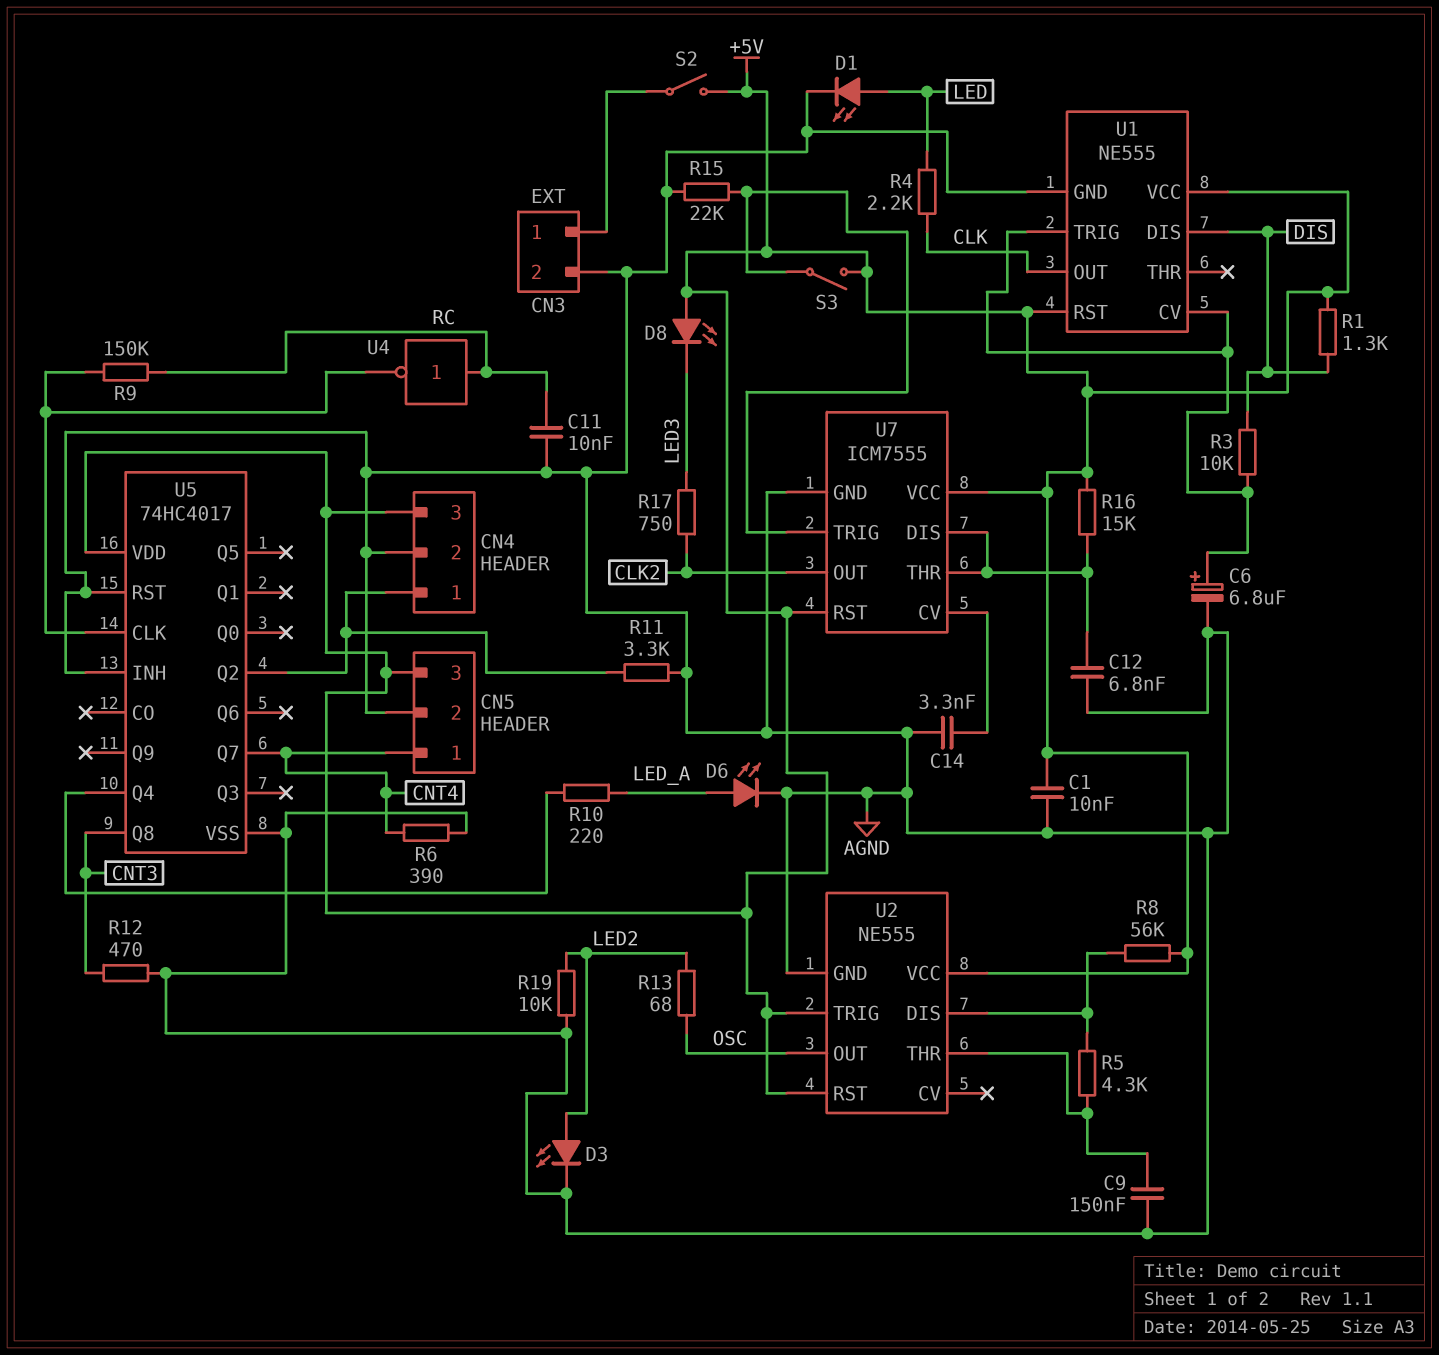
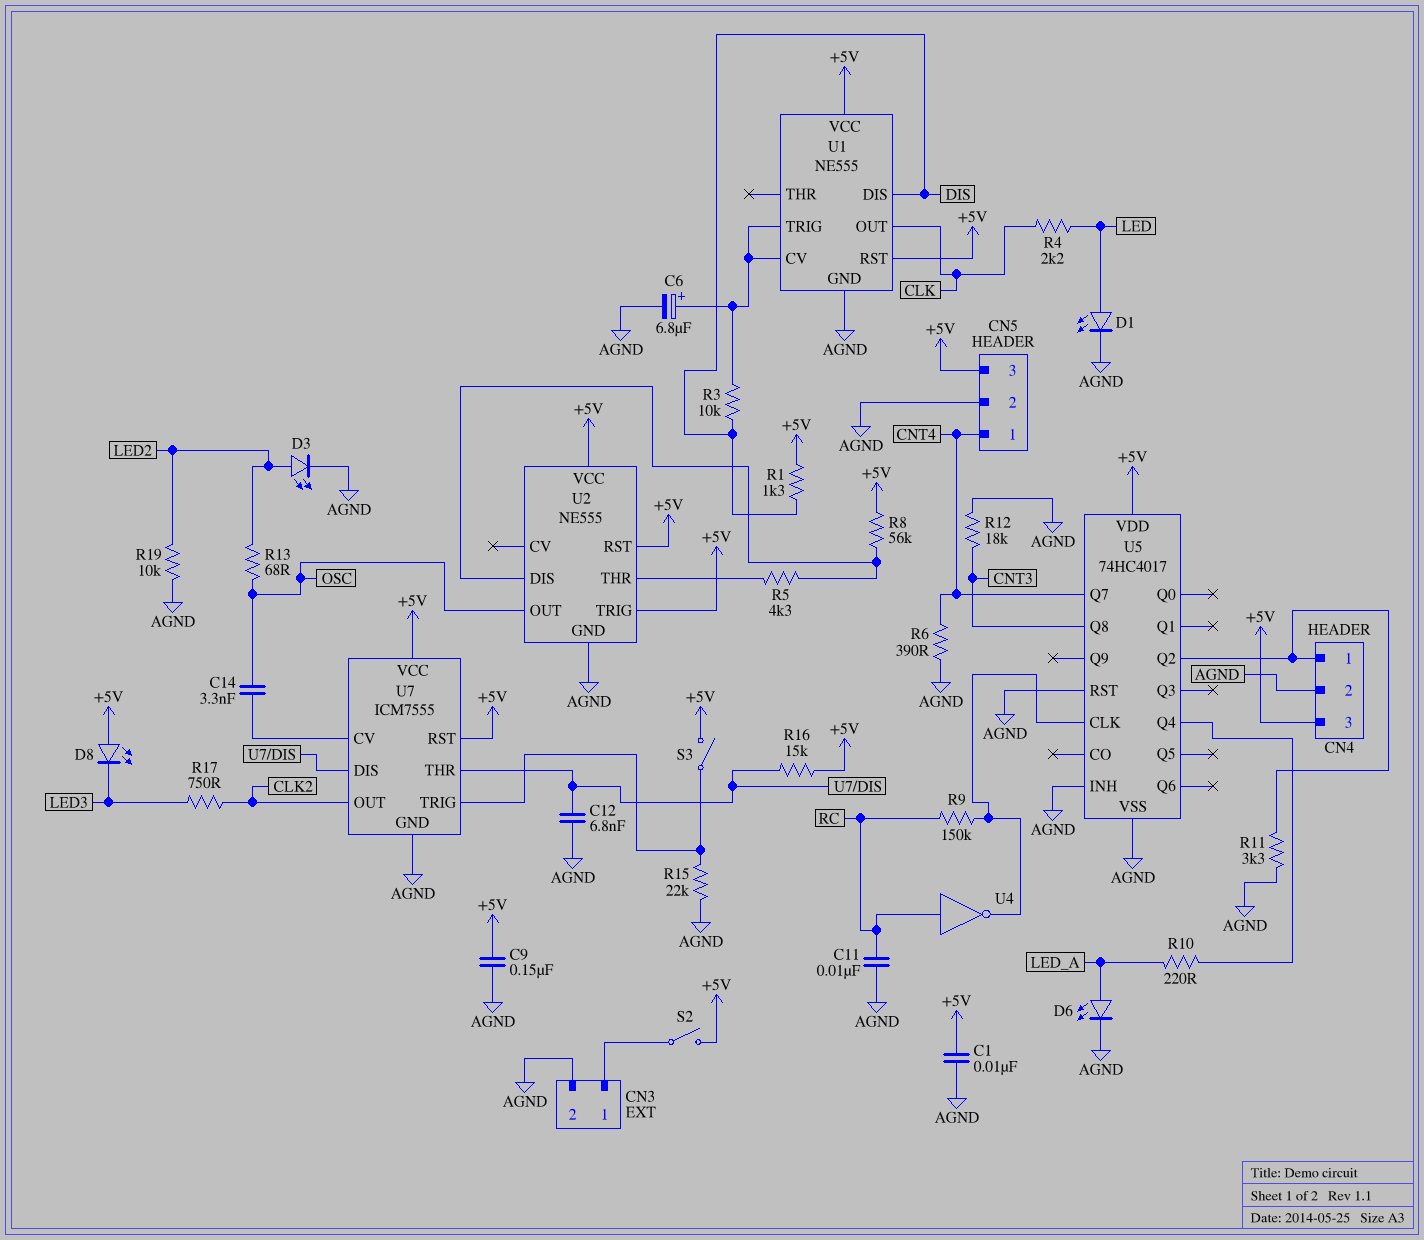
C9: 150nF (AGND, U2/THR) -> 150nF (+5V, AGND)
C14: 3.3nF (AGND, U7/CV) -> 3.3nF (OSC, U7/CV)
R12: 470 (AGND, CNT3) -> 18k (AGND, CNT3)

